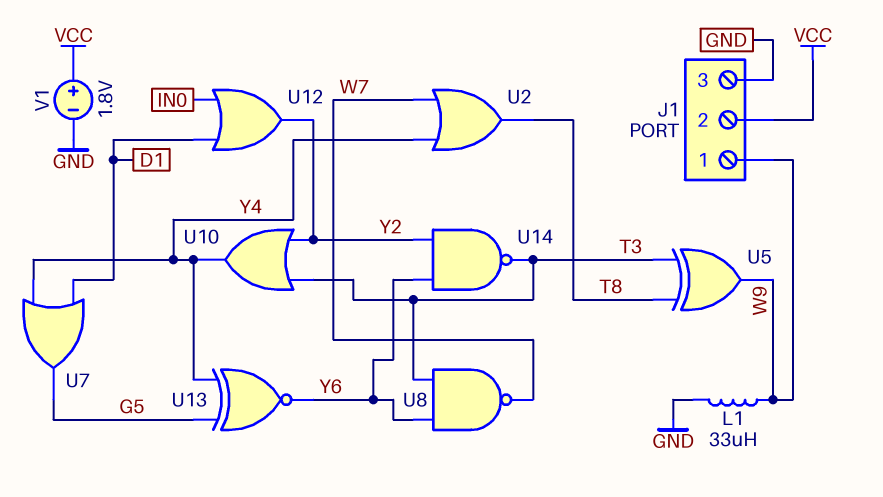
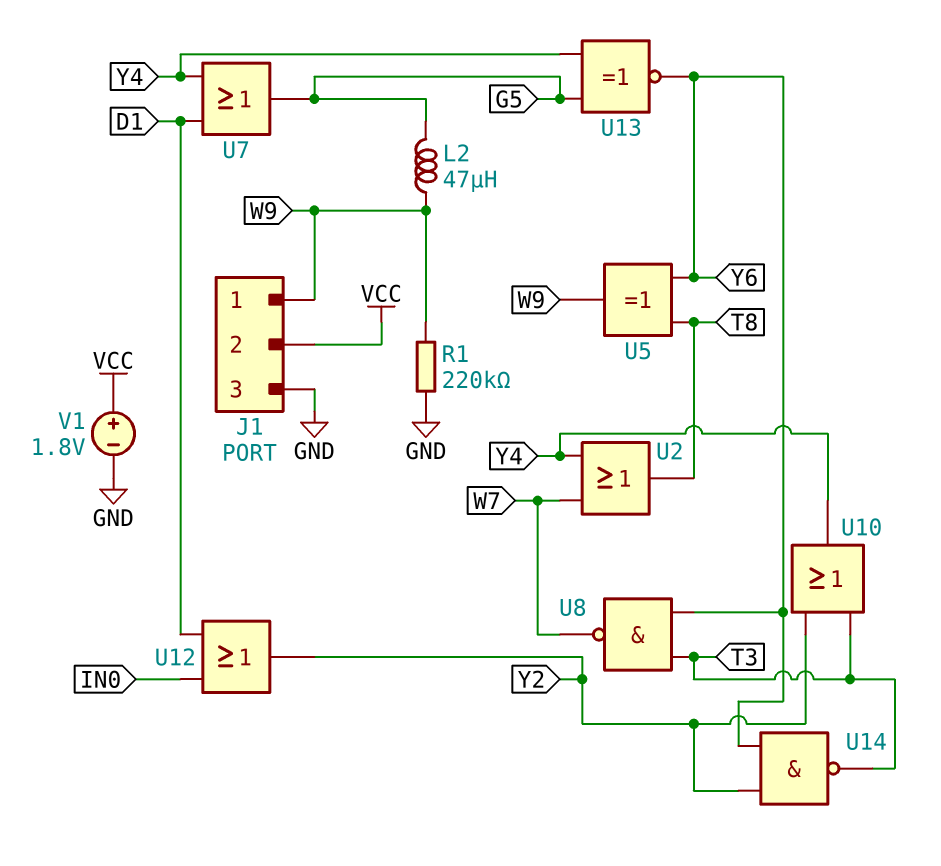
L1: 33uH (GND, W9) -> none
L2: none -> 47uH (G5, W9)
R1: none -> 220k (GND, W9)
U5: XOR (in T3, in T8, out W9) -> XOR (in T8, in Y6, out W9)

